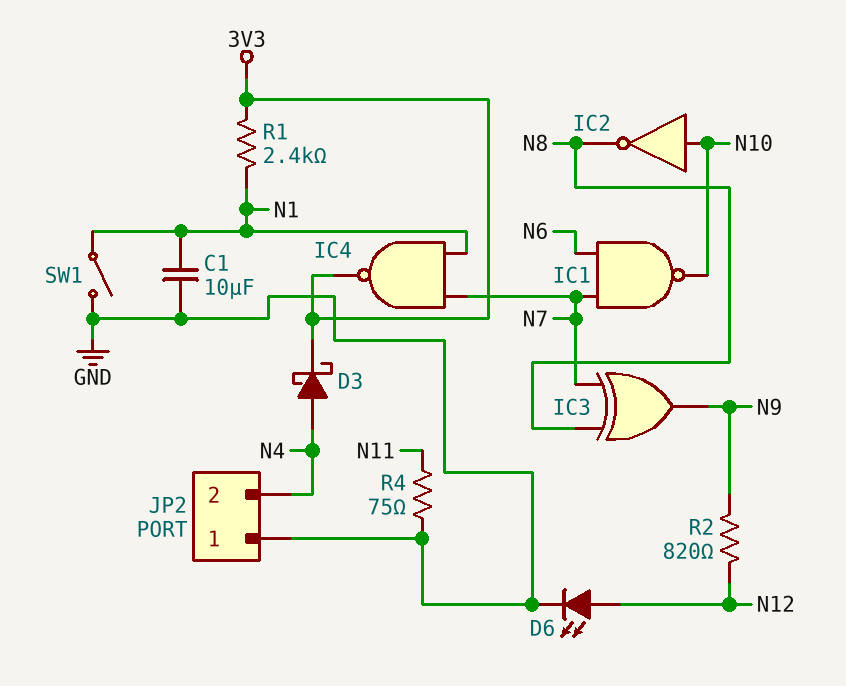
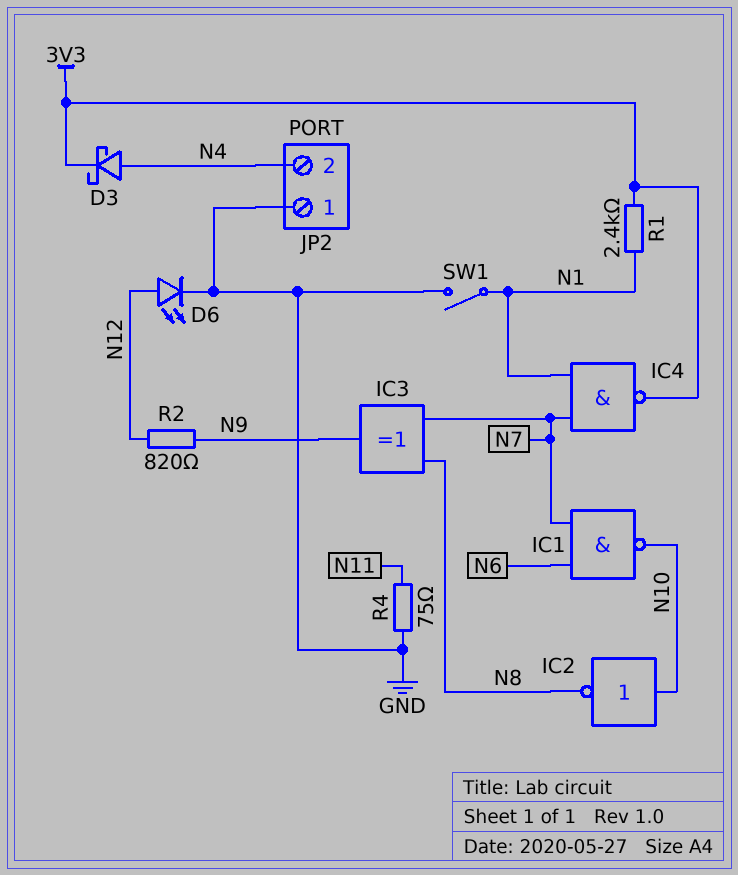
C1: 10uF (GND, N1) -> none

